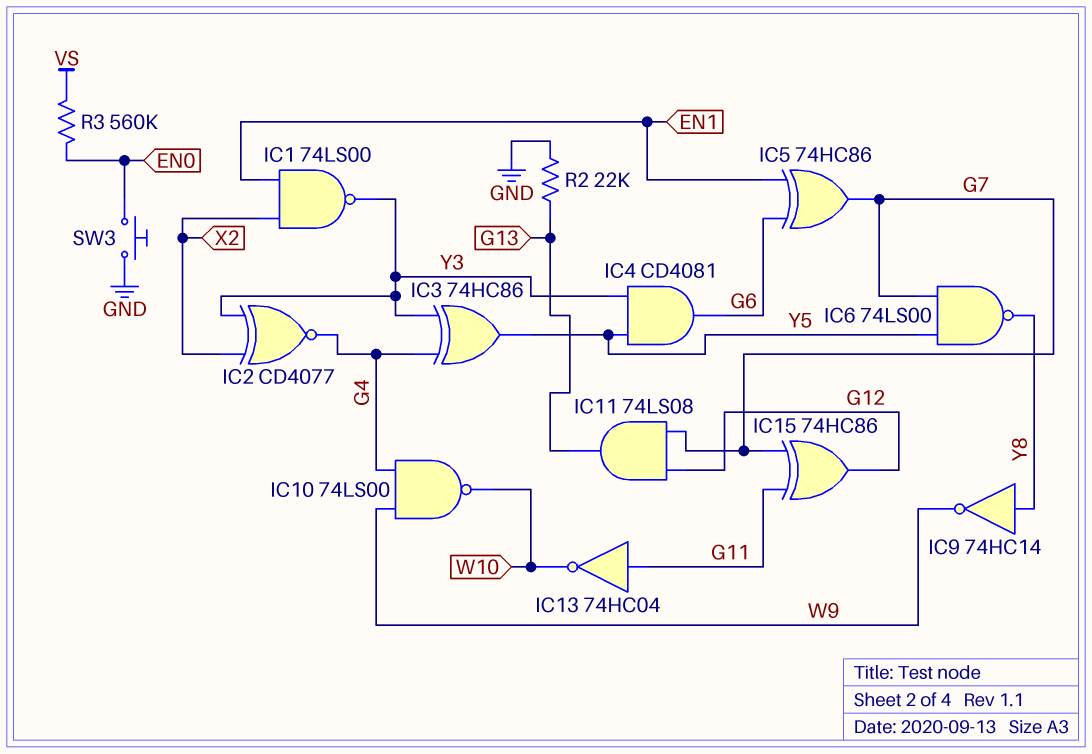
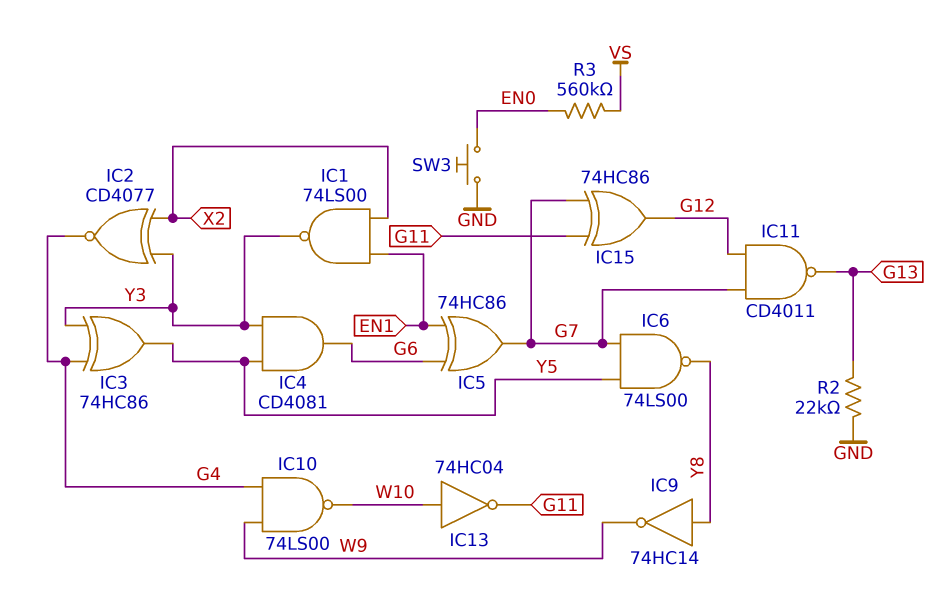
IC11: AND 74LS08 (in G7, in G12, out G13) -> NAND CD4011 (in G7, in G12, out G13)
IC13: NOT 74HC04 (in G11, out W10) -> NOT 74HC04 (in W10, out G11)

